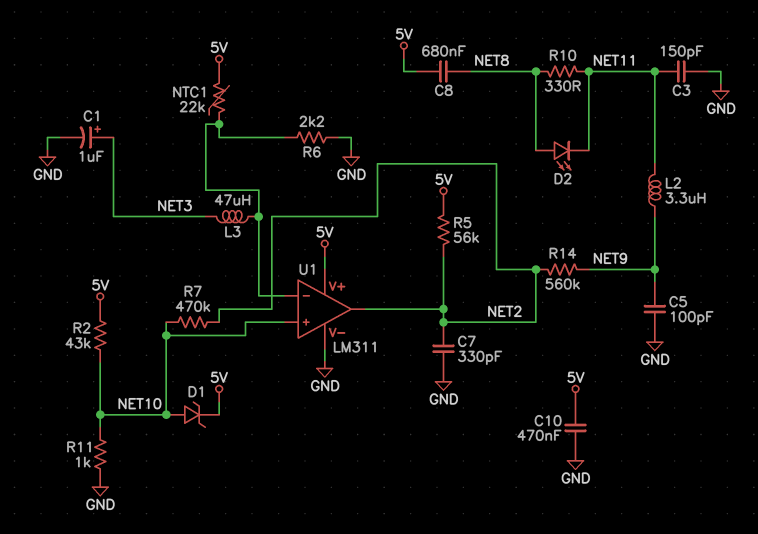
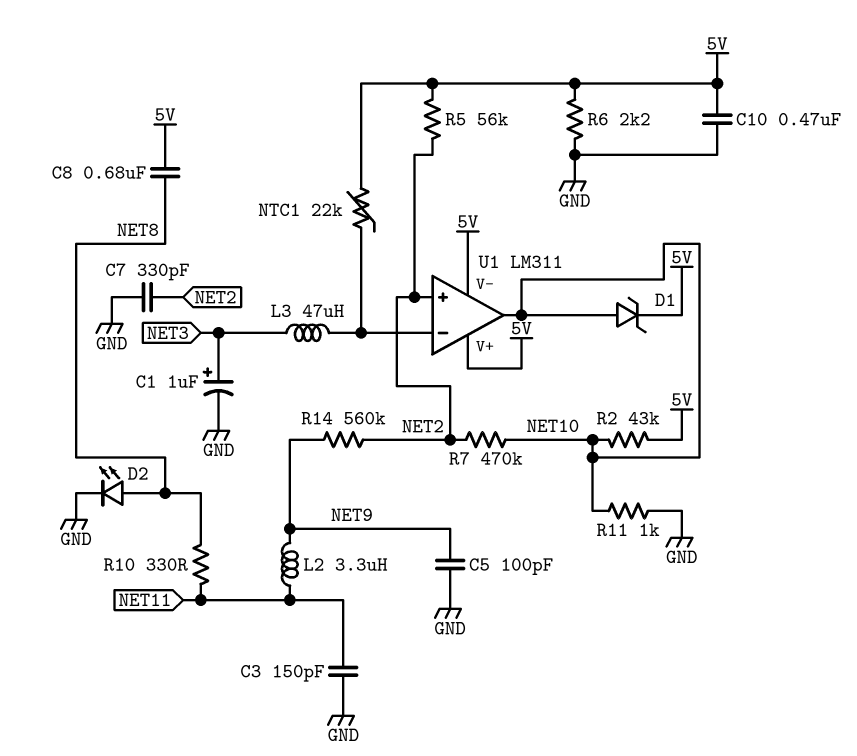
D2: LED (A NET8, K NET11) -> LED (A NET8, K GND)
R6: 2.2k (GND, U1/in-) -> 2.2k (5V, GND)
U1 pin V-: GND -> 5V
U1 pin in+: NET10 -> NET2
U1 pin out: NET2 -> NET10

